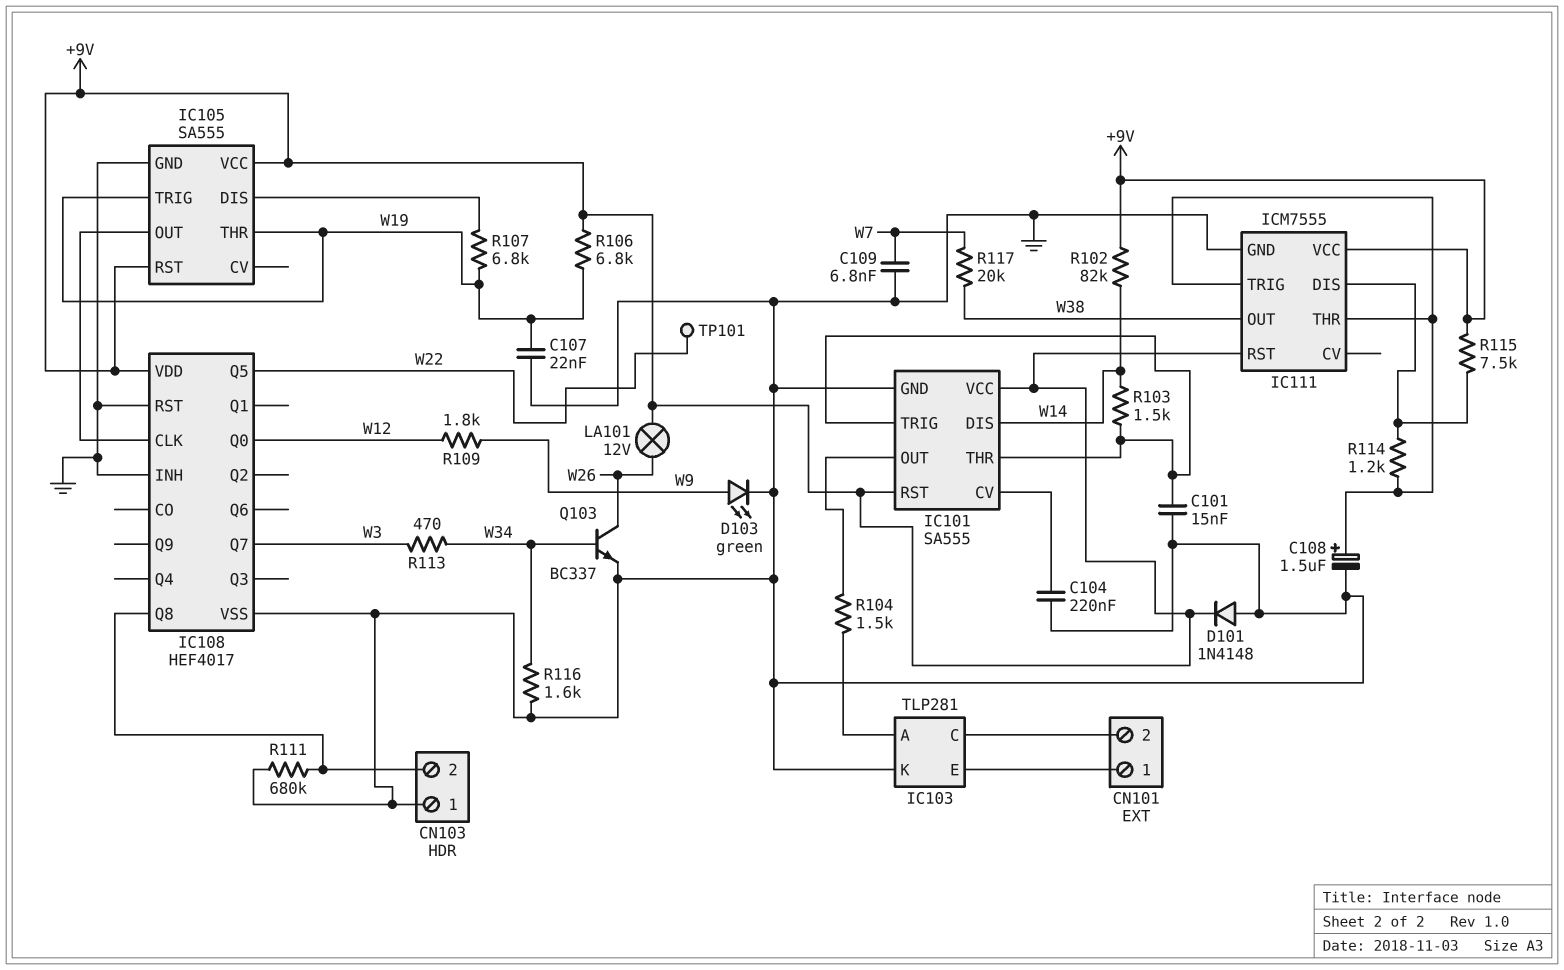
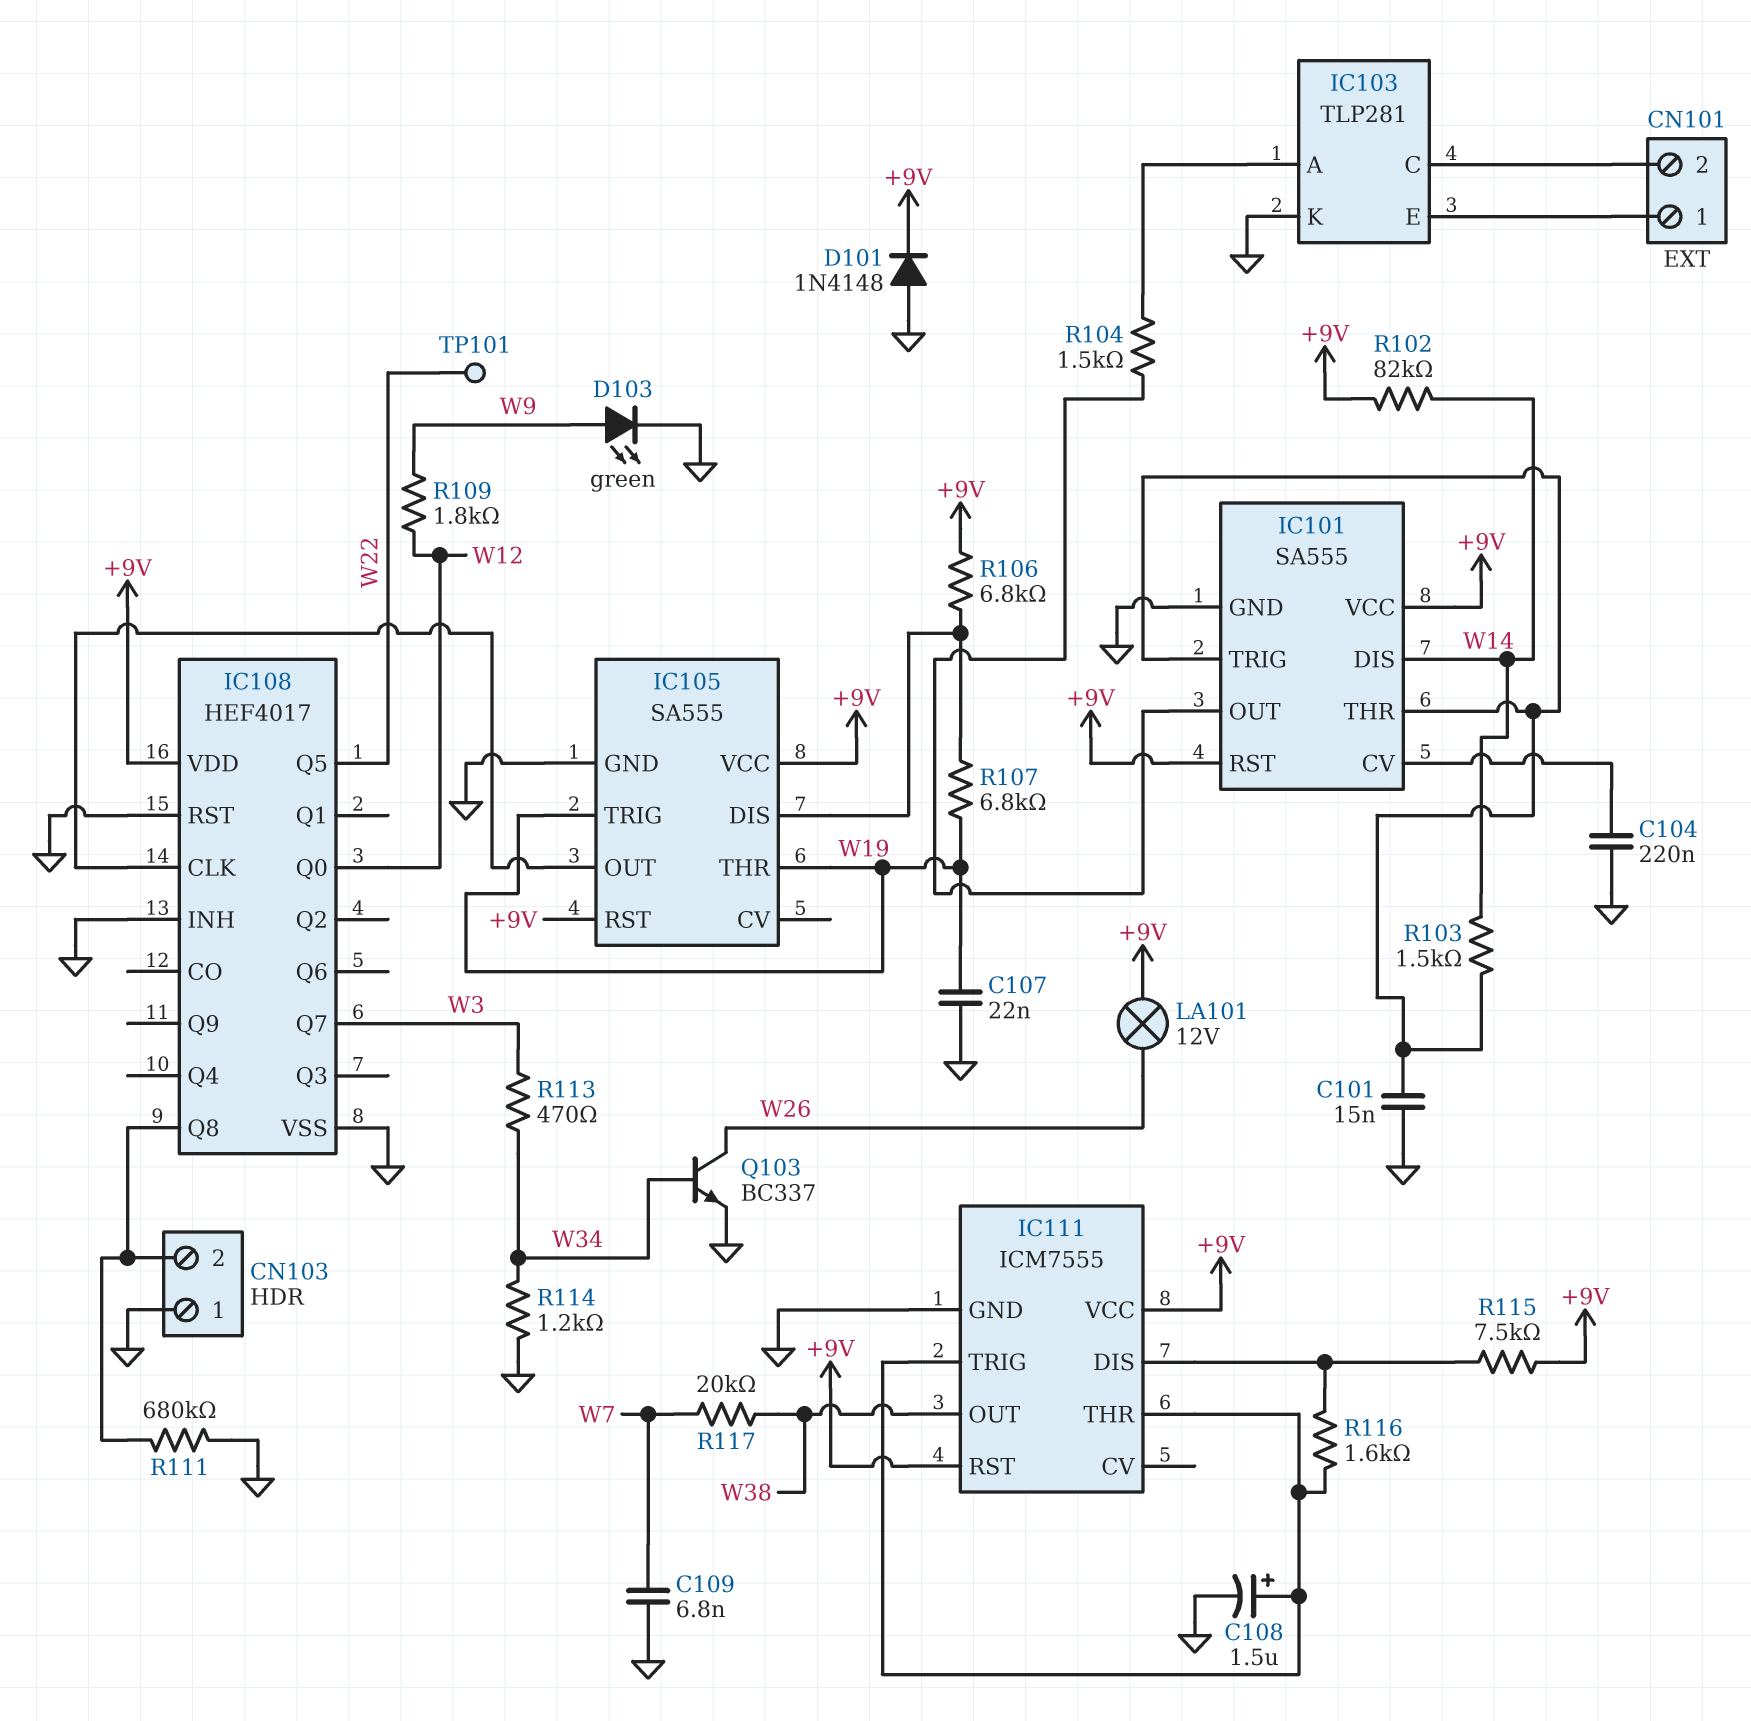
R106: 6.8k (+9V, W19) -> 6.8k (+9V, IC105/DIS)
R114: 1.2k (IC111/DIS, IC111/THR) -> 1.2k (GND, W34)
R116: 1.6k (GND, W34) -> 1.6k (IC111/DIS, IC111/THR)

